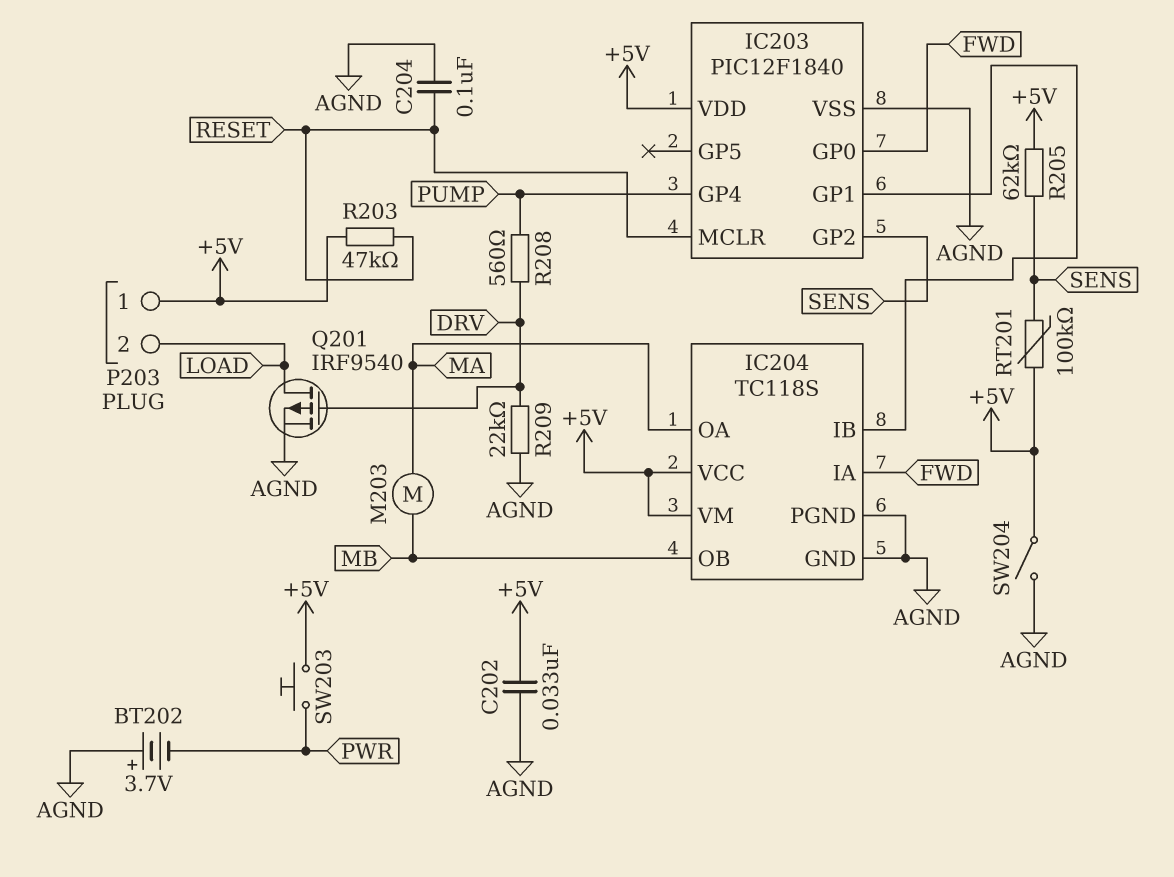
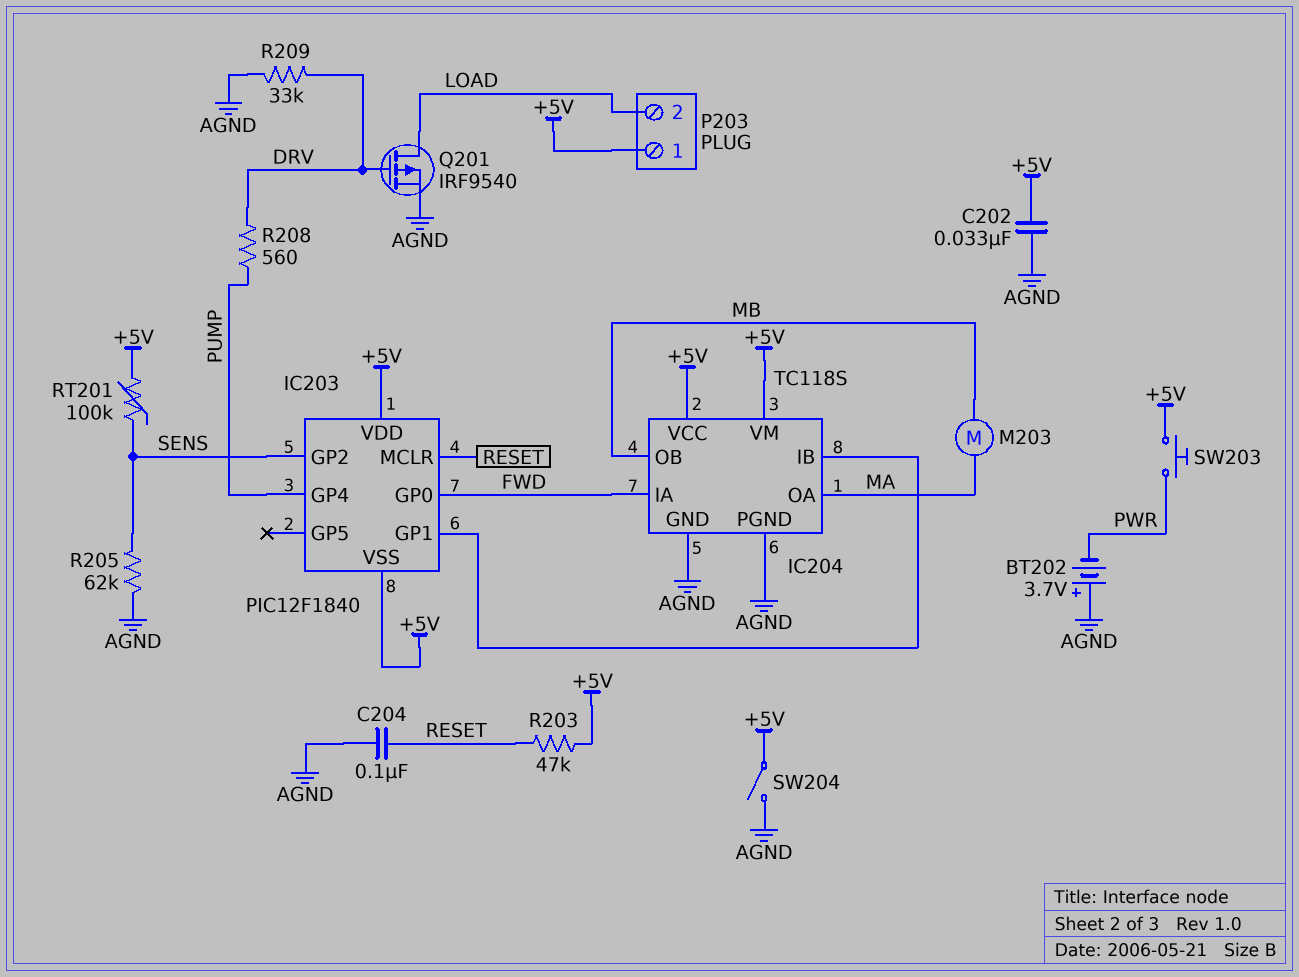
IC203 pin VSS: AGND -> +5V
R205: 62k (+5V, SENS) -> 62k (AGND, SENS)
R209: 22k (AGND, DRV) -> 33k (AGND, DRV)

